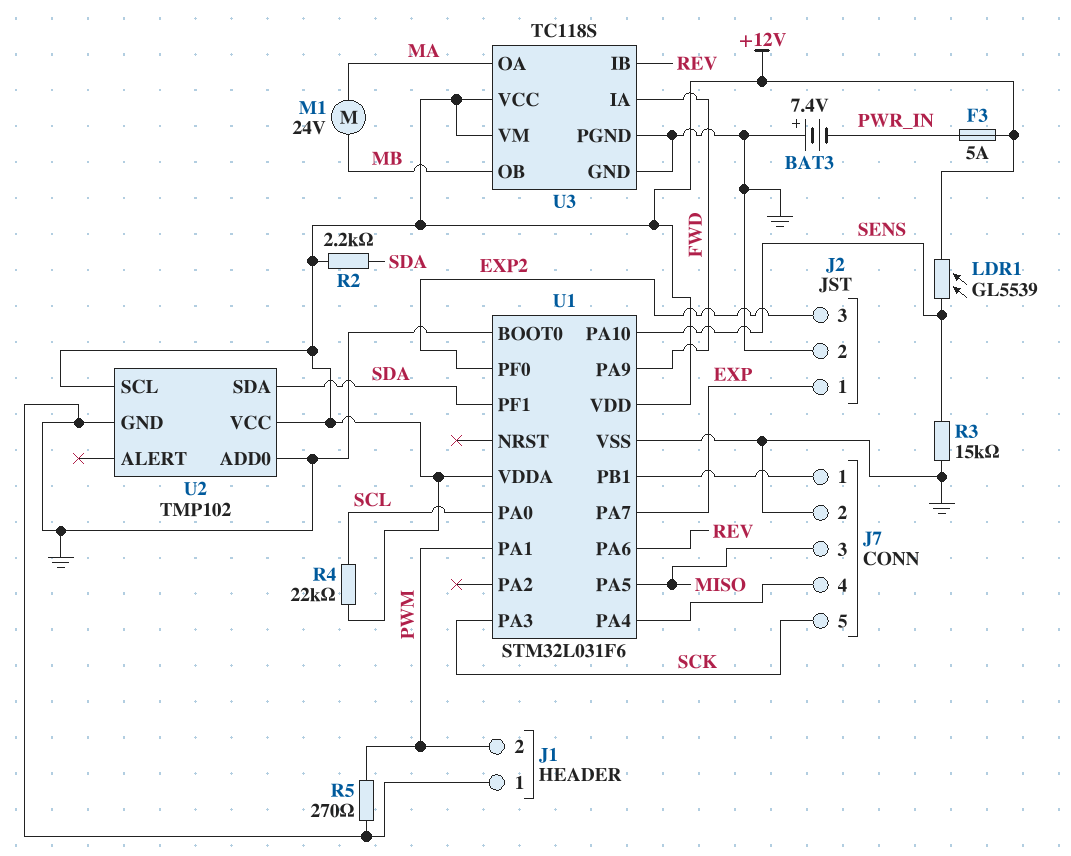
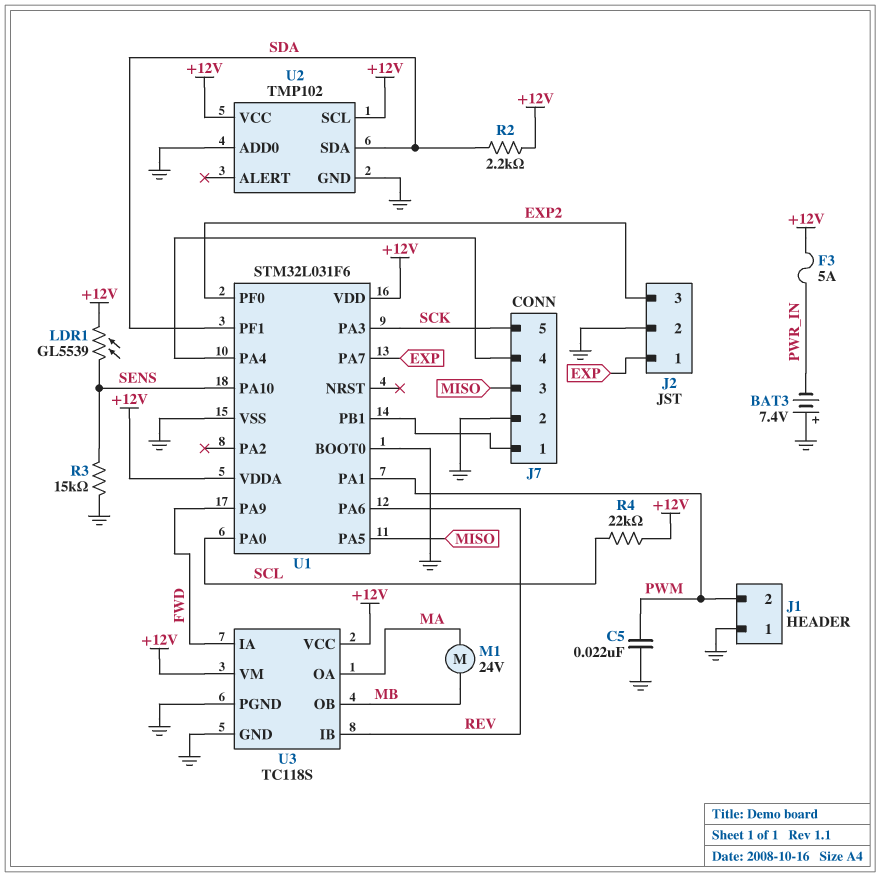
C5: none -> 22nF (GND, PWM)
R5: 270 (GND, PWM) -> none

